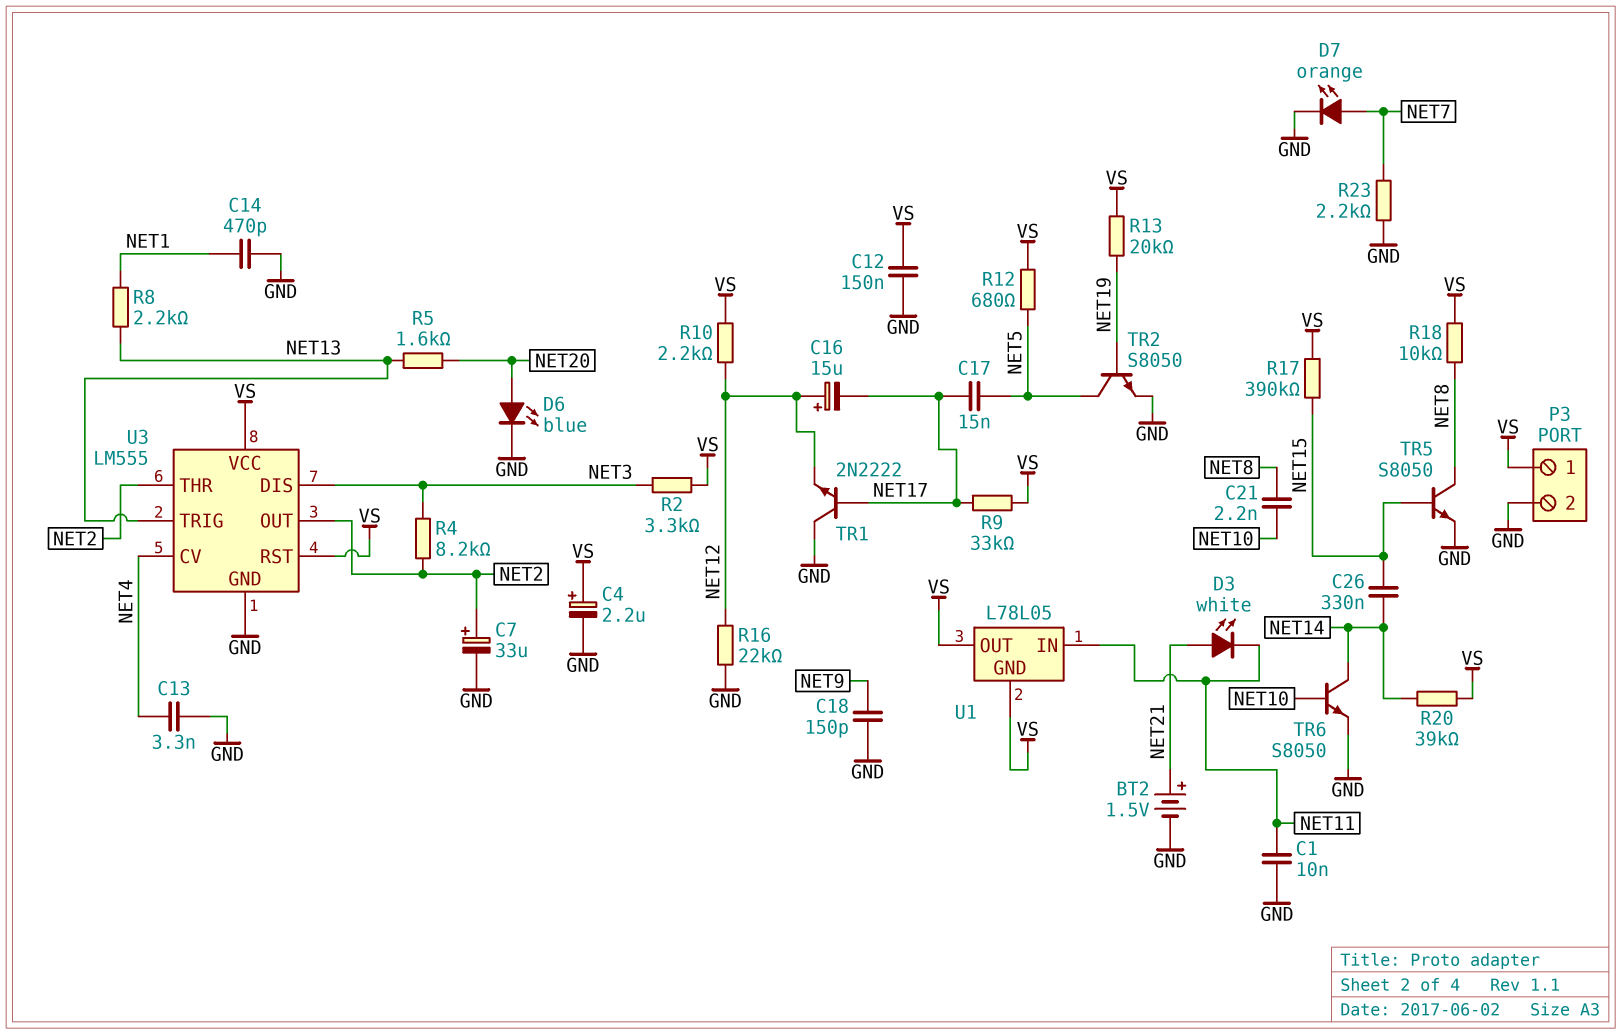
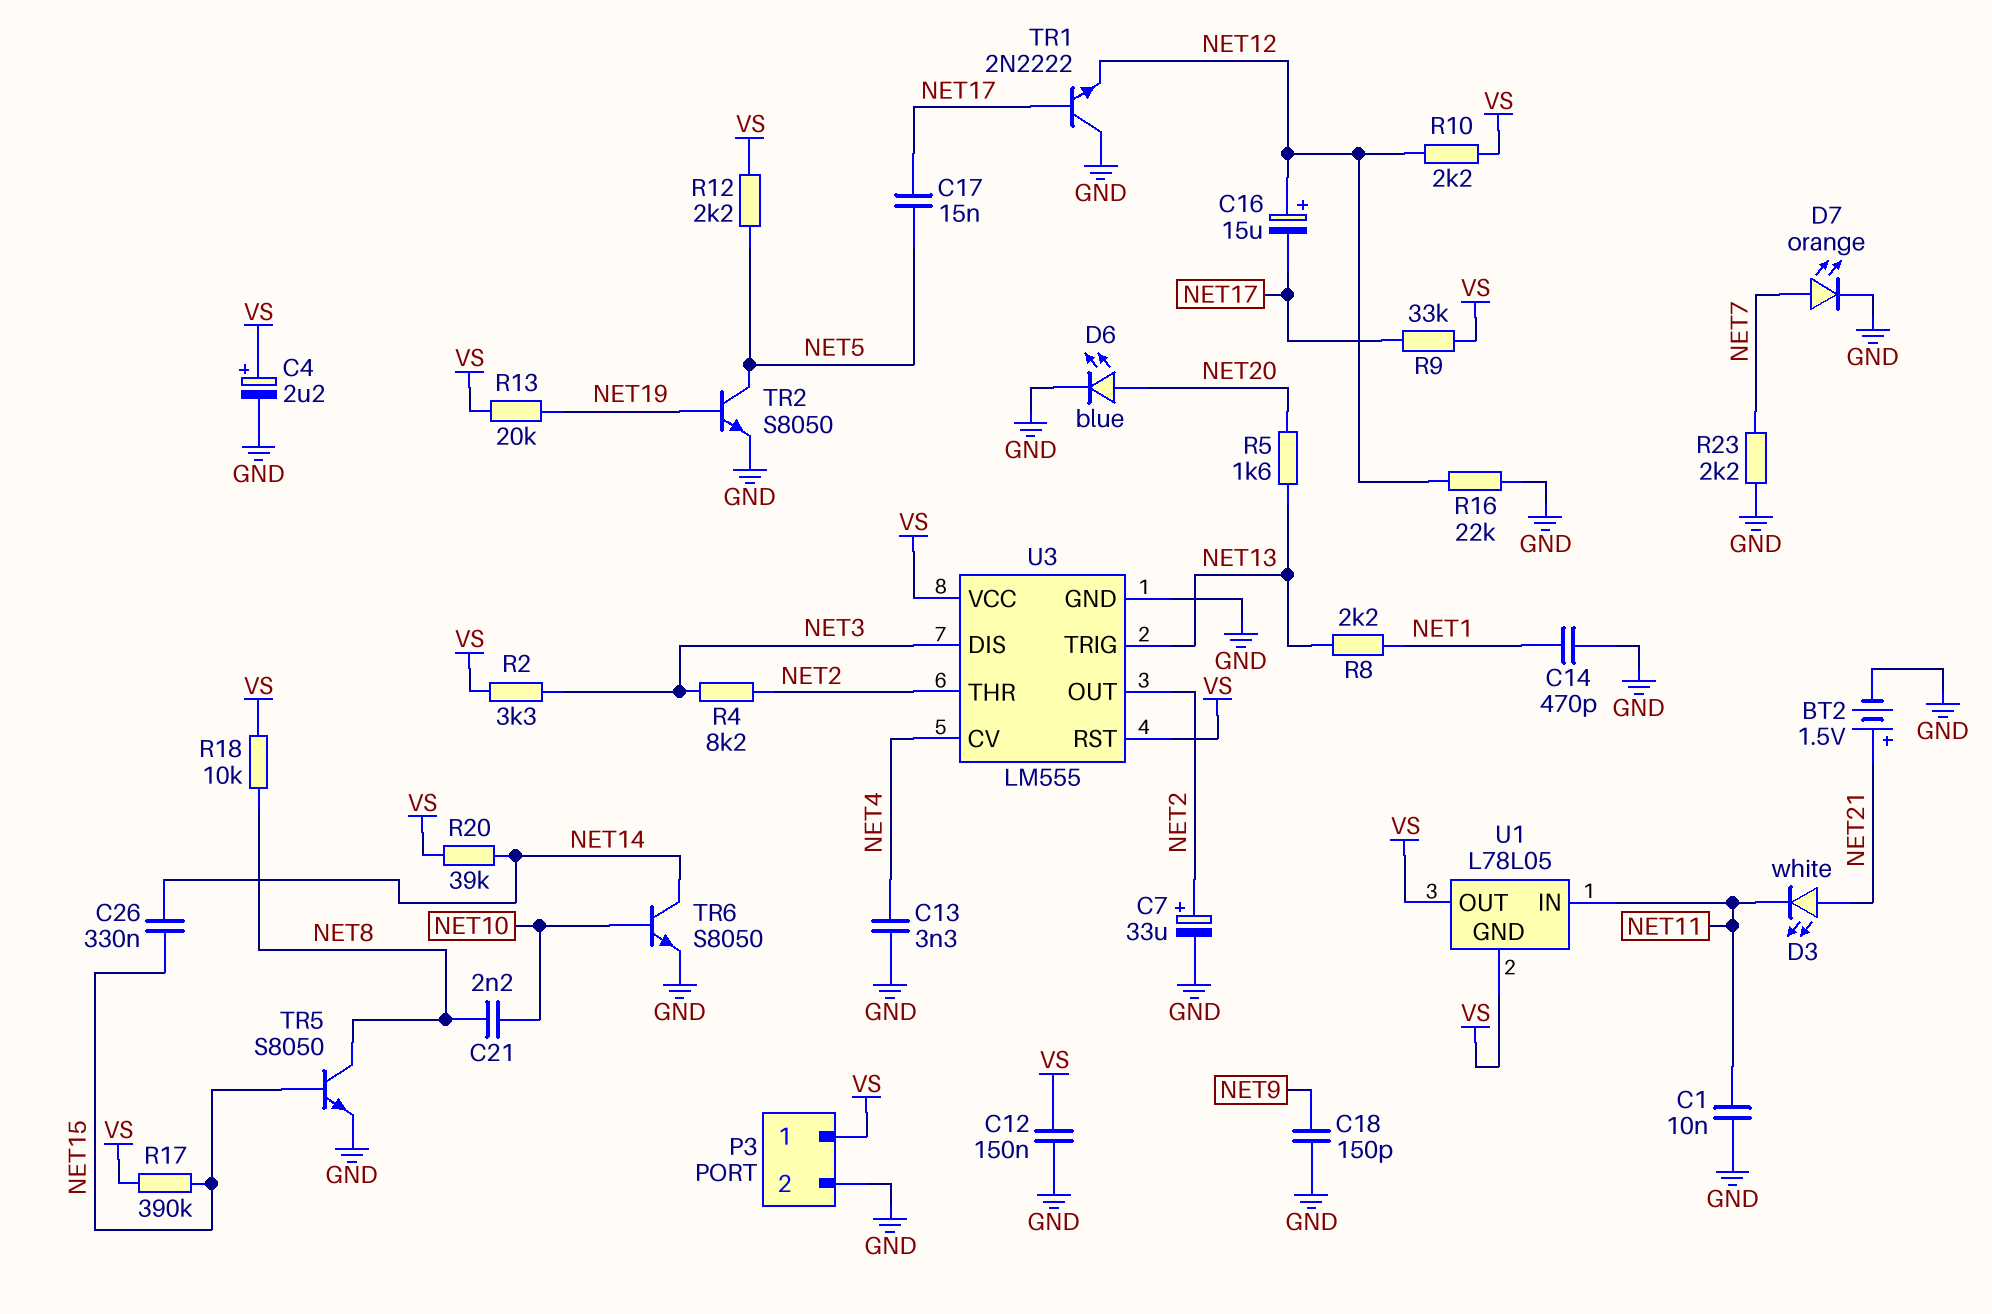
R12: 680 (NET5, VS) -> 2.2k (NET5, VS)

